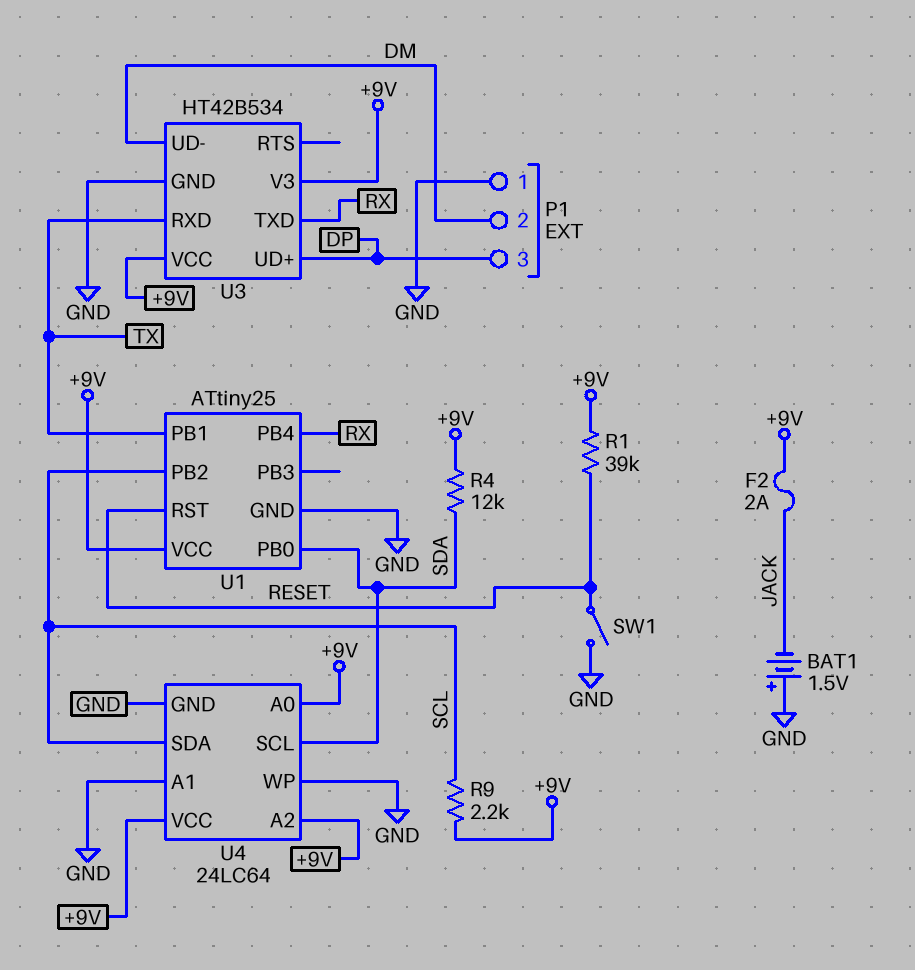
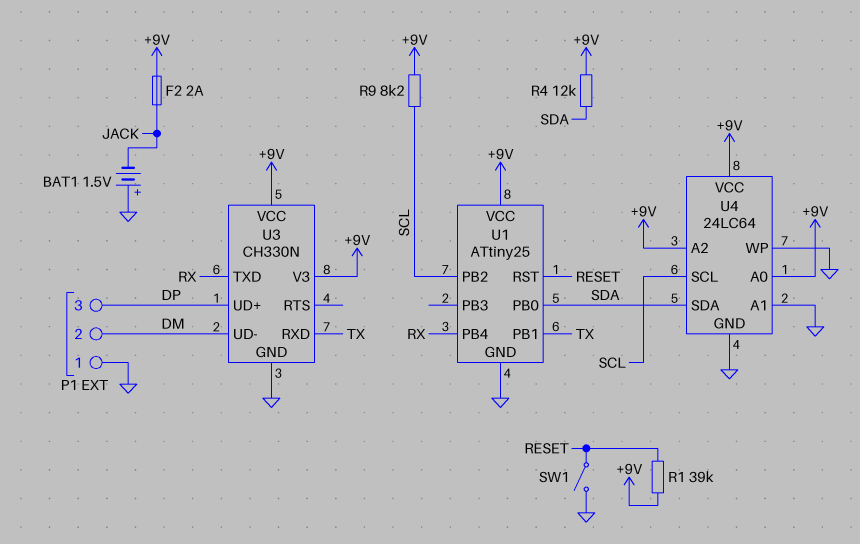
R9: 2.2k (+9V, SCL) -> 8.2k (+9V, SCL)
U3: HT42B534 -> CH330N
U4 pin SCL: SDA -> SCL
U4 pin SDA: SCL -> SDA

